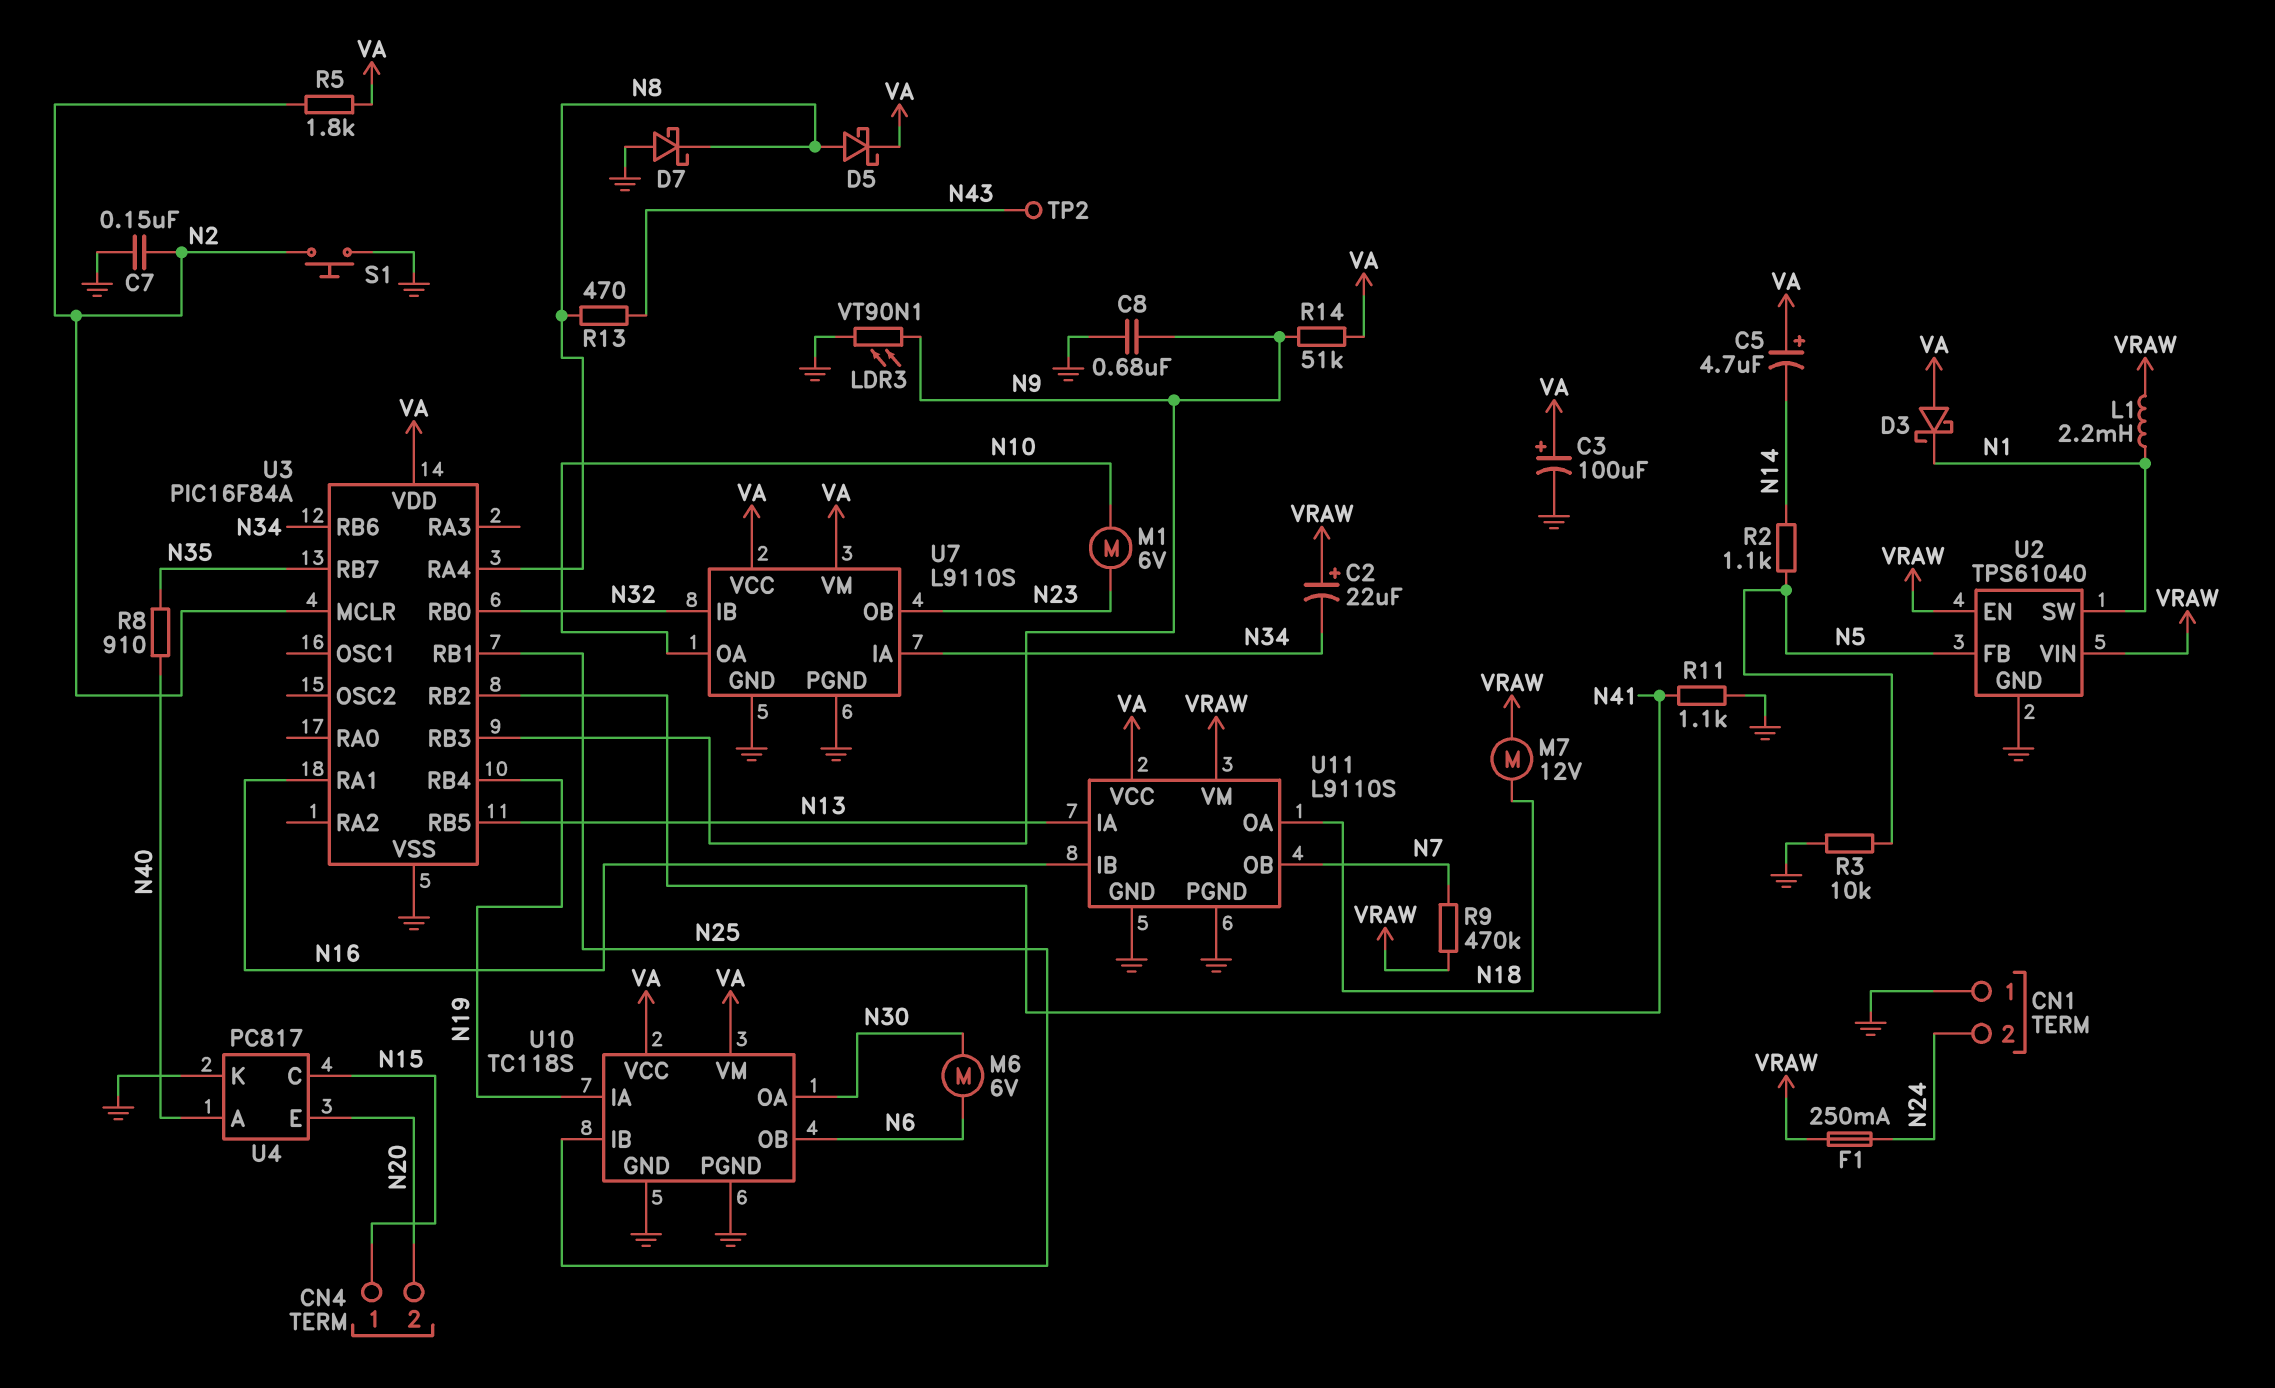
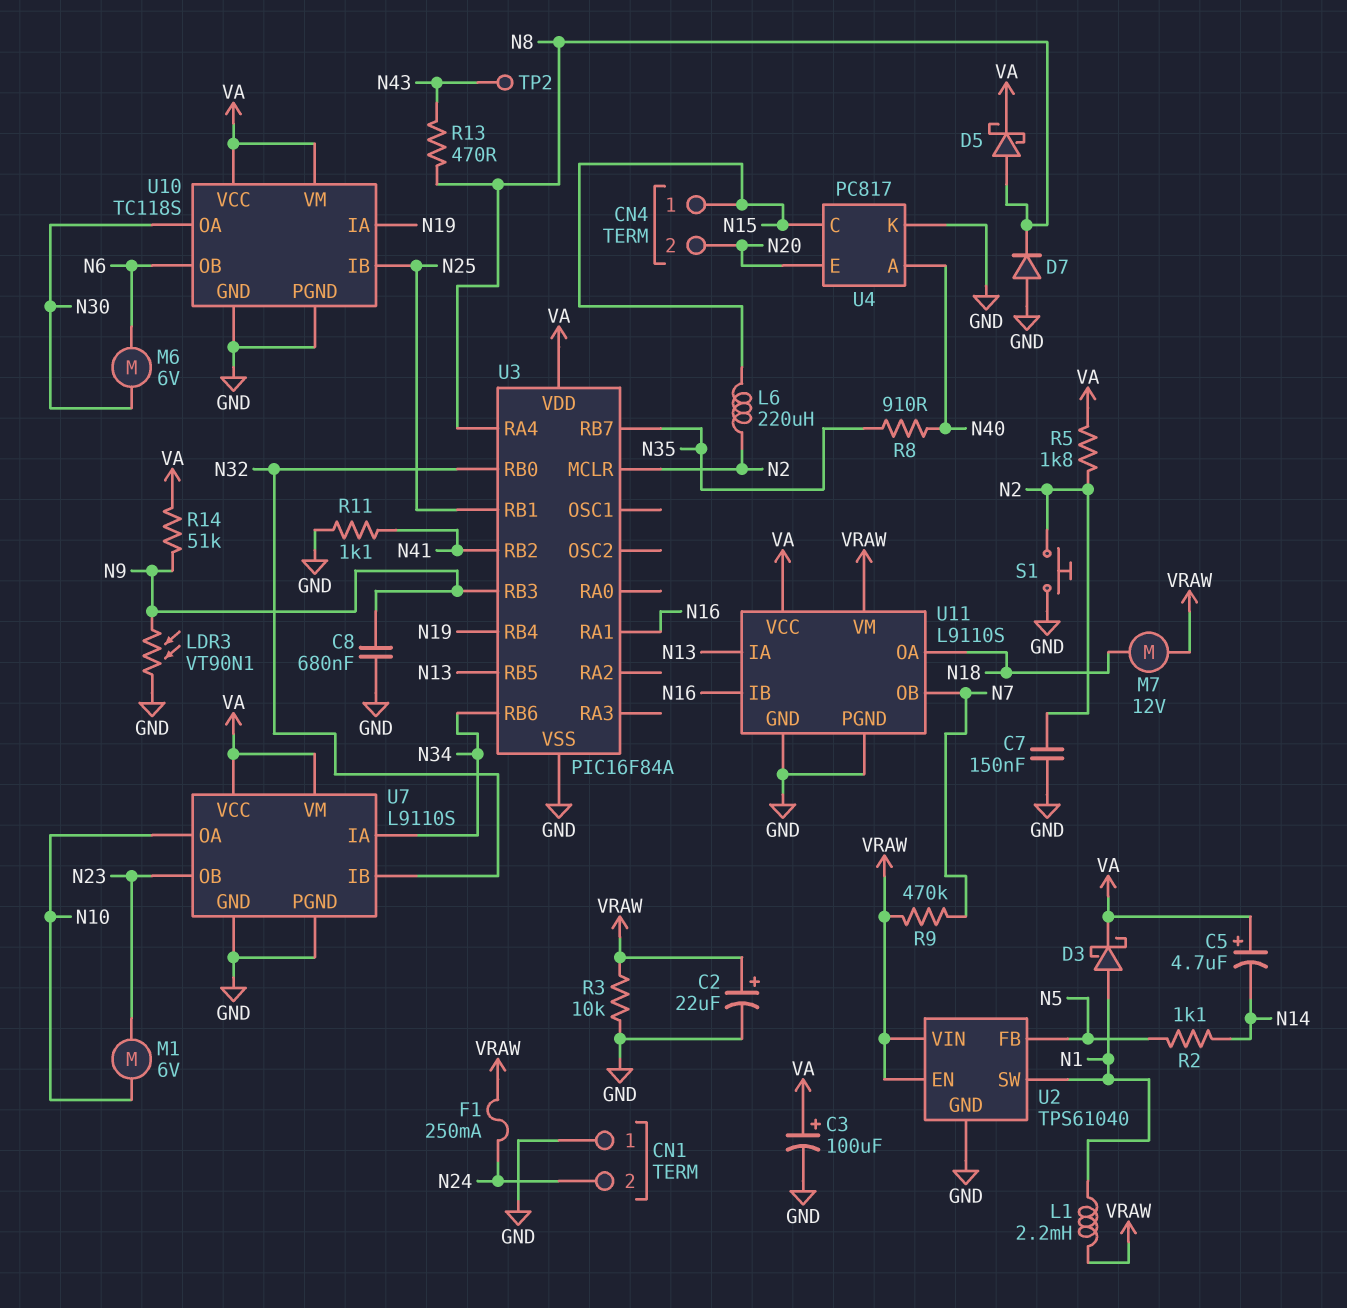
C2: 22uF (plus VRAW, minus N34) -> 22uF (plus VRAW, minus GND)
D3: schottky (A VA, K N1) -> schottky (A N1, K VA)
D7: schottky (A GND, K N8) -> diode (A GND, K N8)
L6: none -> 220uH (N2, N15)
R3: 10k (GND, N5) -> 10k (GND, VRAW)

